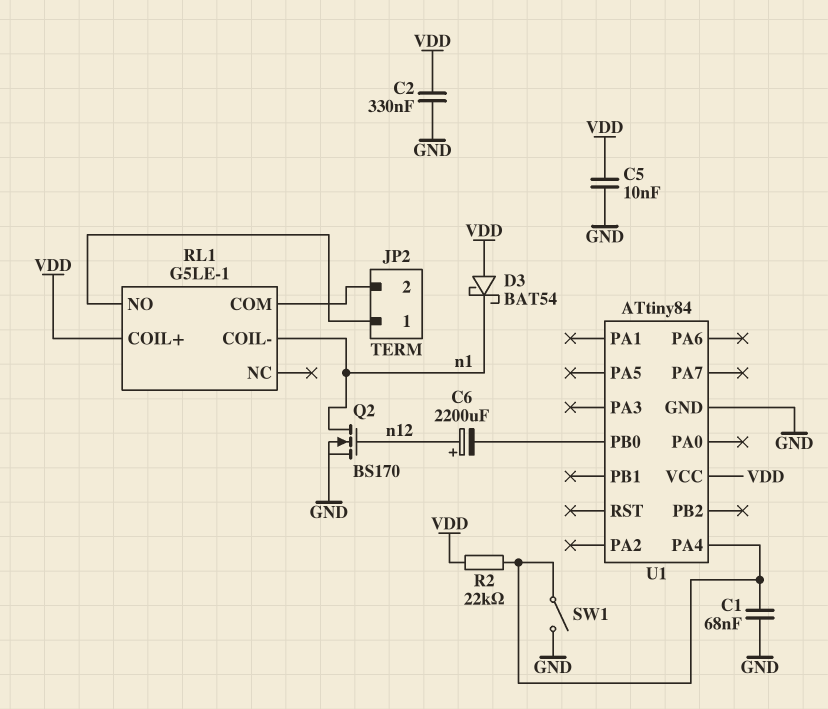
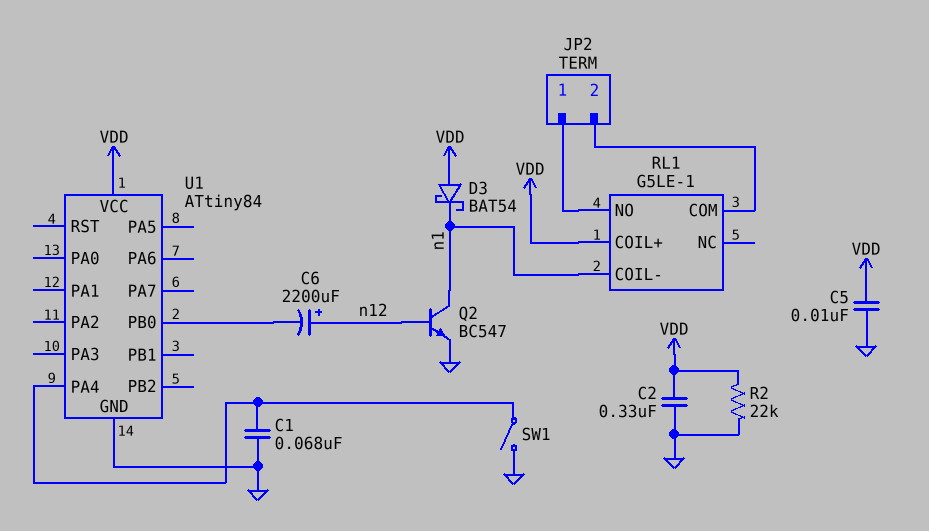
Q2: NMOS BS170 (G n12, D n1, S GND) -> NPN BC547 (B n12, C n1, E GND)
R2: 22k (U1/PA4, VDD) -> 22k (GND, VDD)

